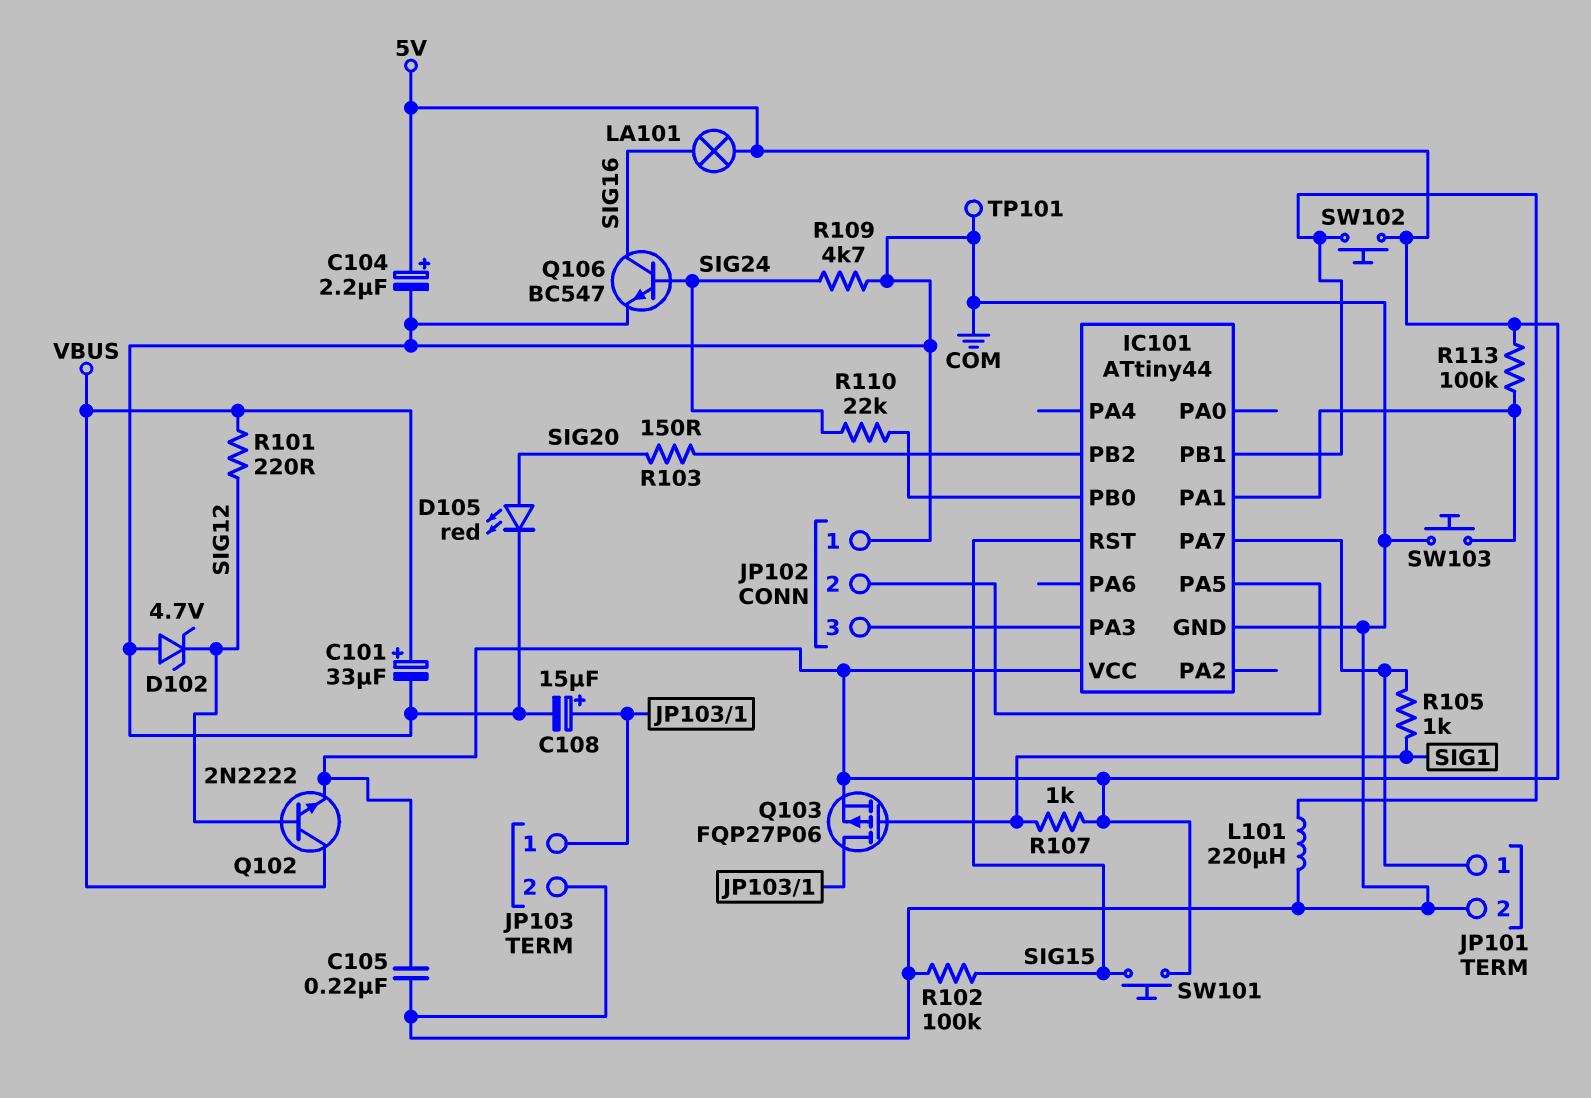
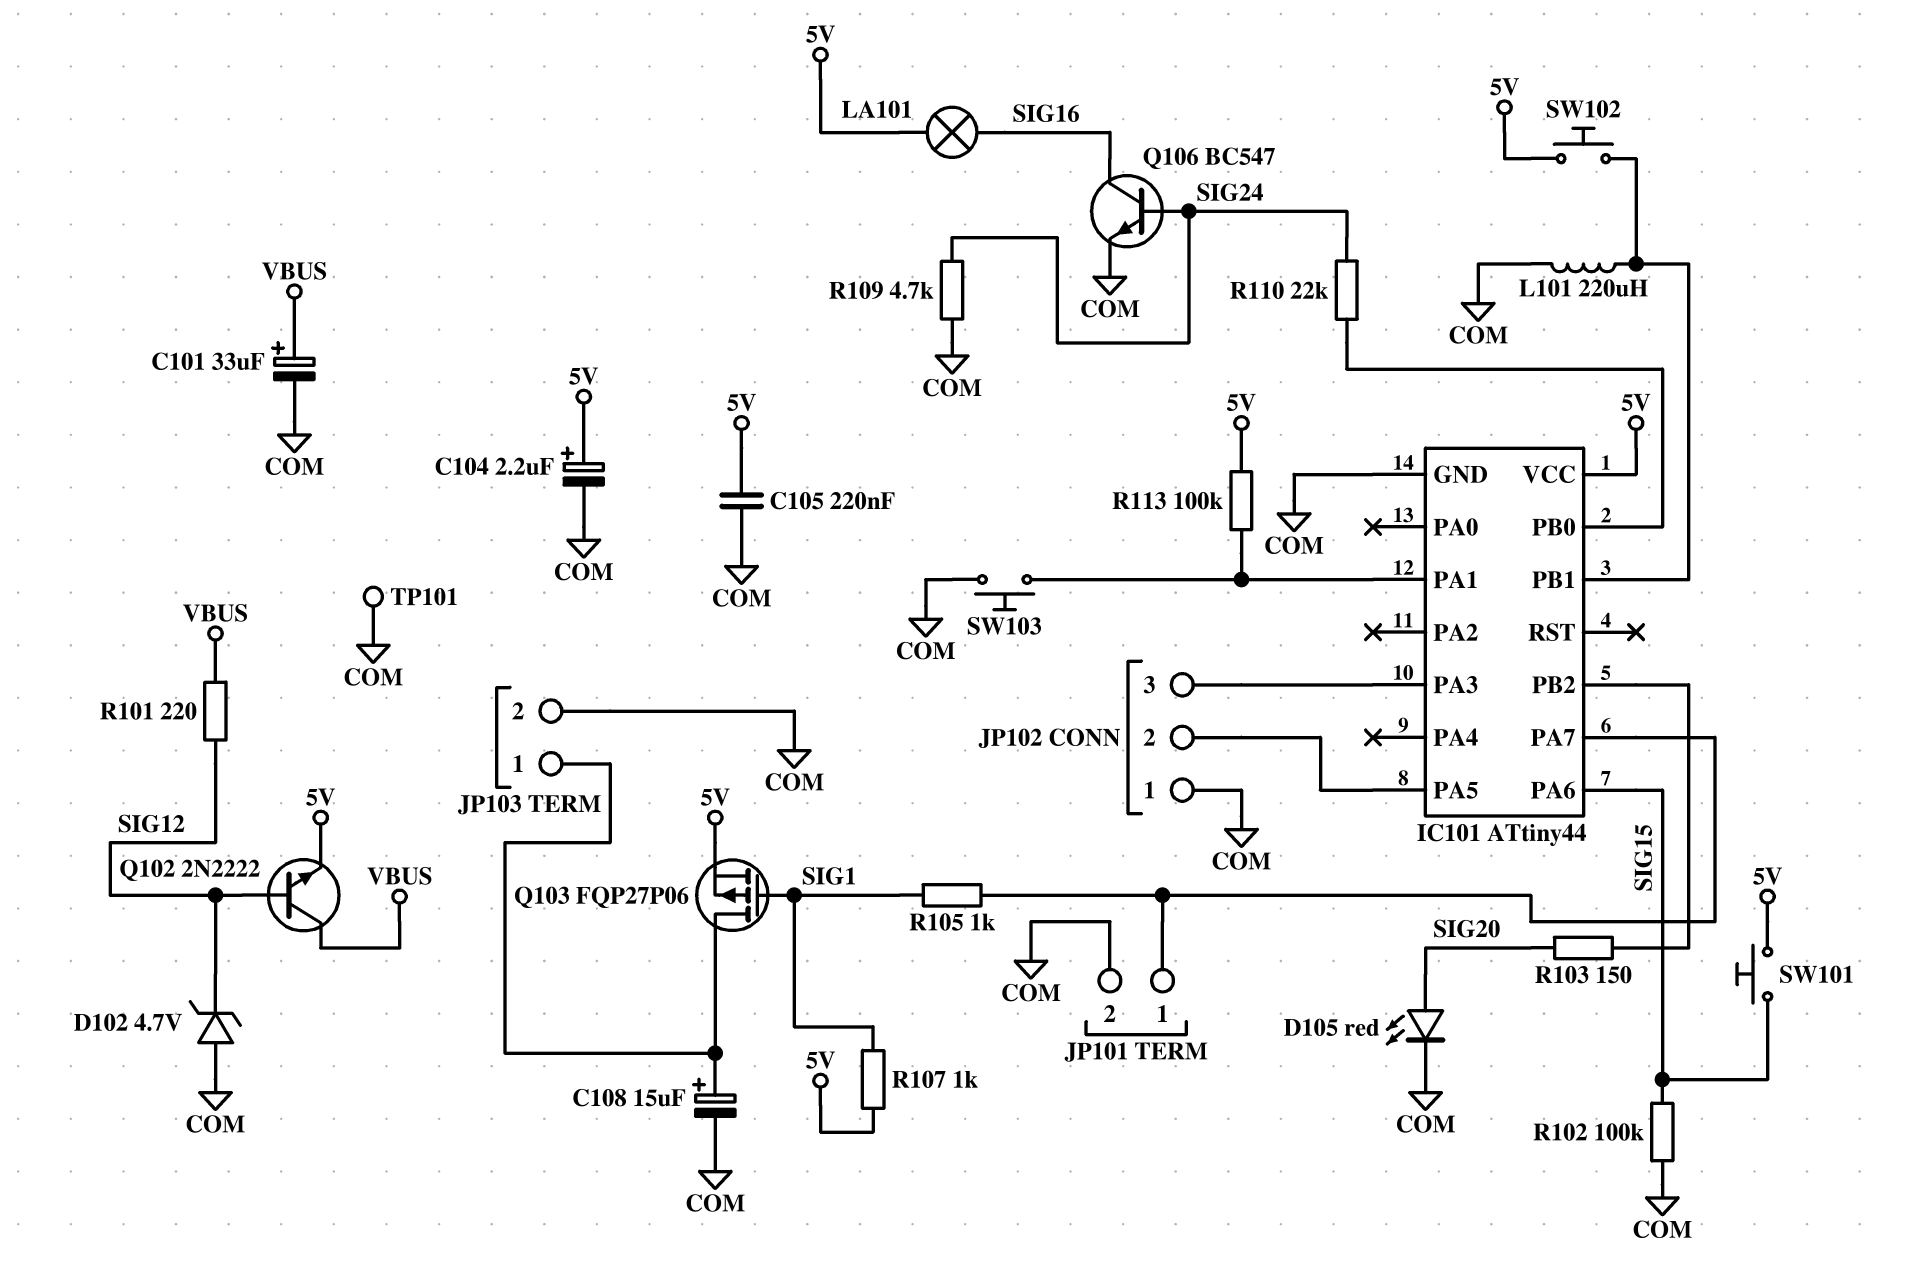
IC101 pin PA6: none -> SIG15
IC101 pin RST: SIG15 -> none

